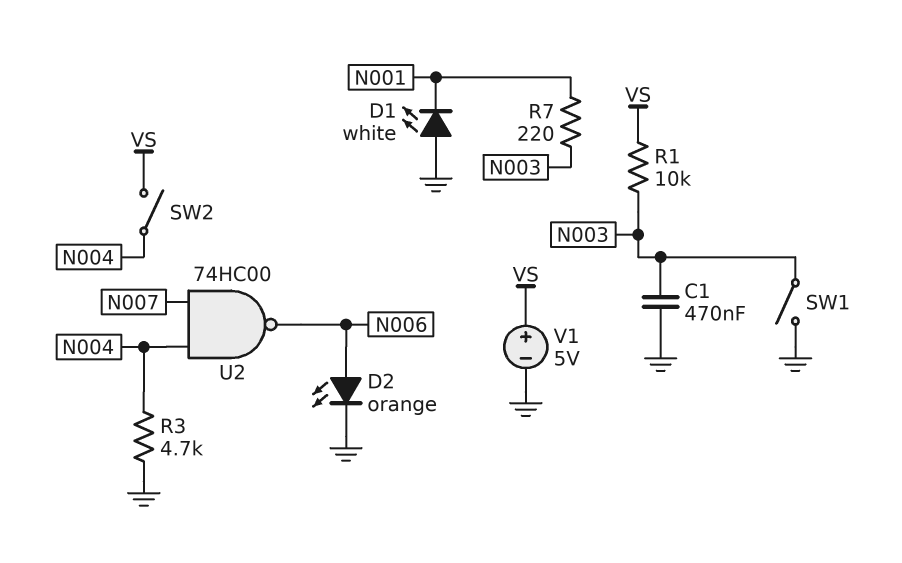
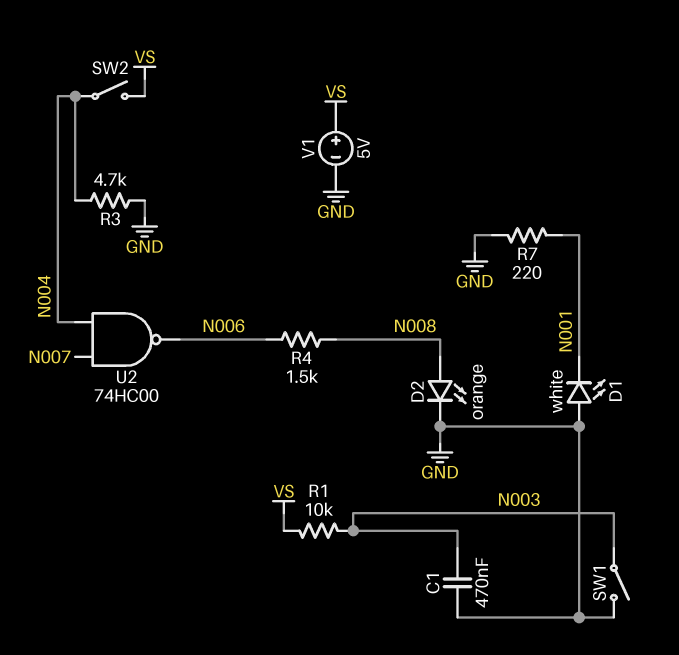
D2: LED orange (A N006, K GND) -> LED orange (A N008, K GND)
R4: none -> 1.5k (N006, N008)
R7: 220 (N001, N003) -> 220 (GND, N001)

